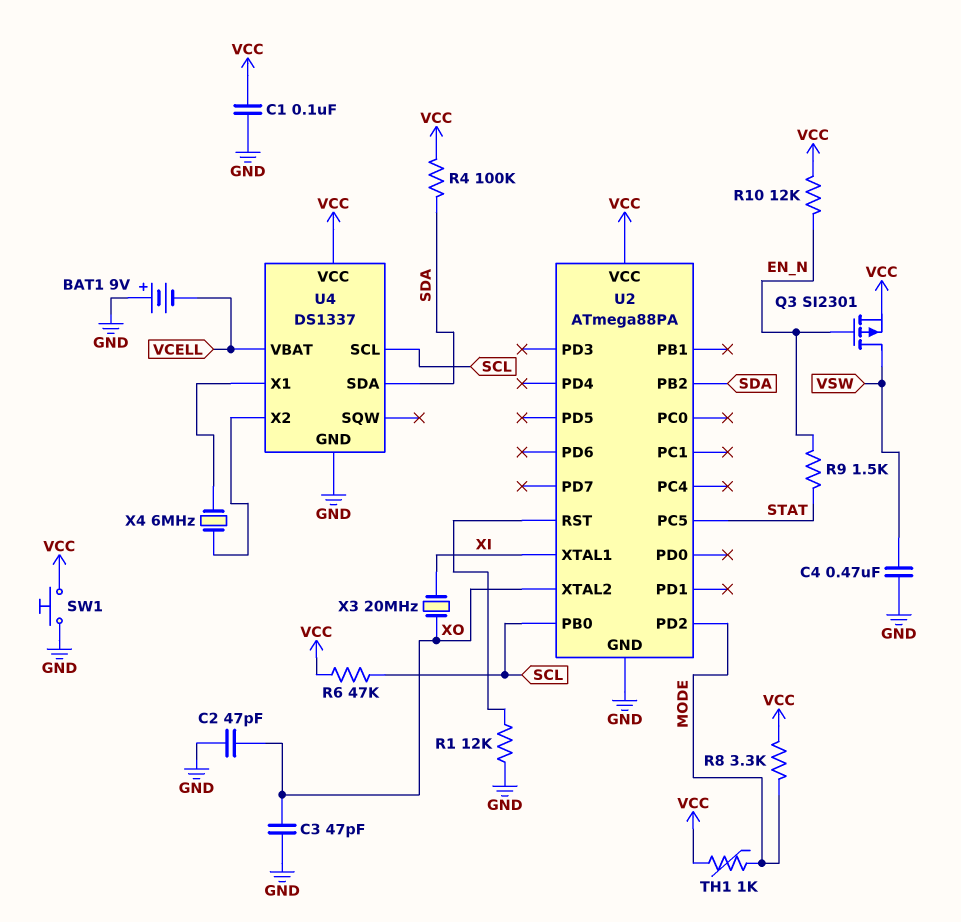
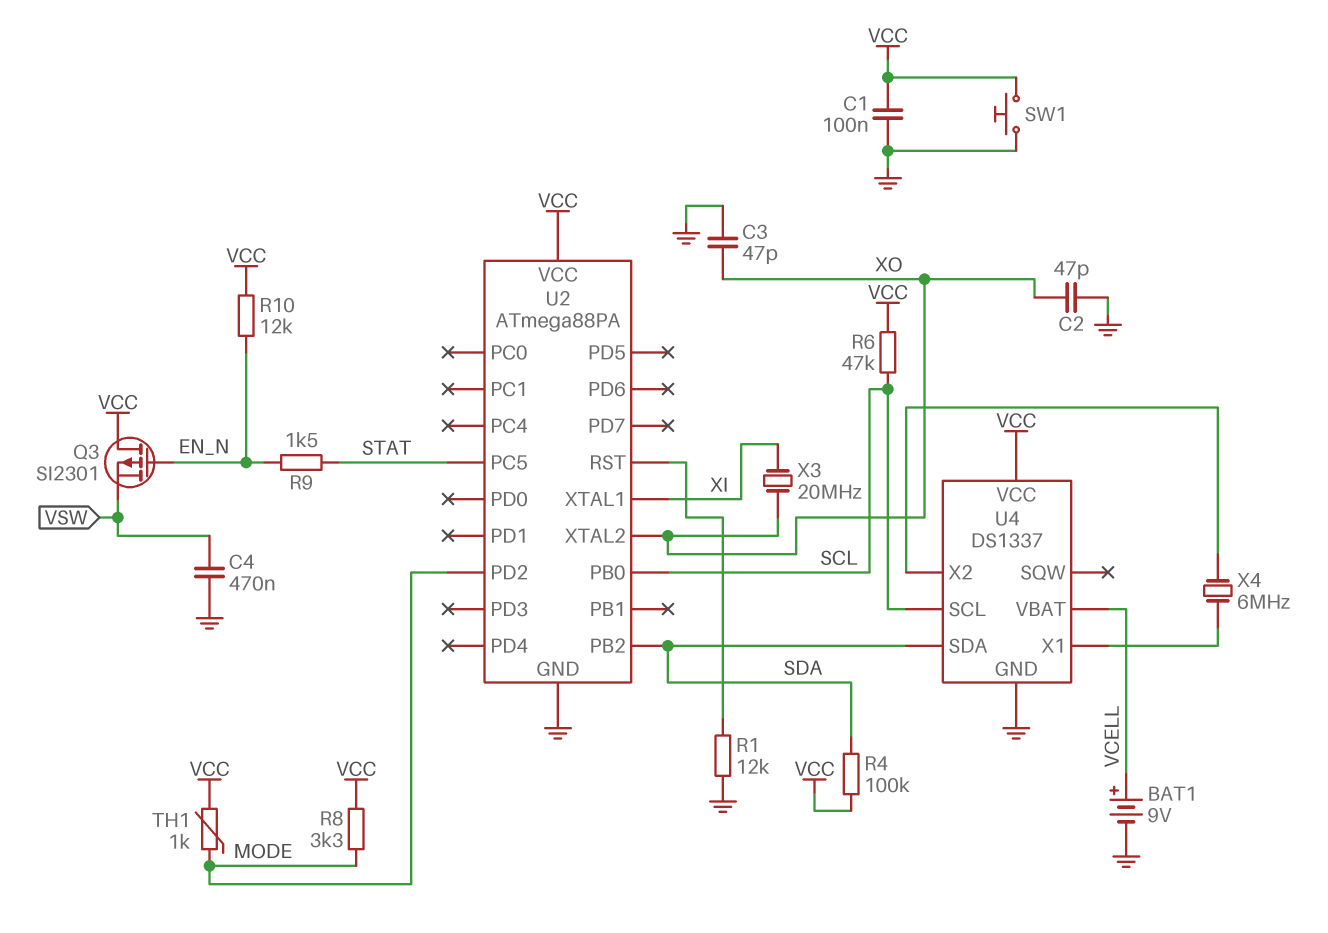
BAT1: 9V (plus GND, minus VCELL) -> 9V (plus VCELL, minus GND)
Q3: PMOS SI2301 (G EN_N, D VSW, S VCC) -> PMOS SI2301 (G EN_N, D VCC, S VSW)

